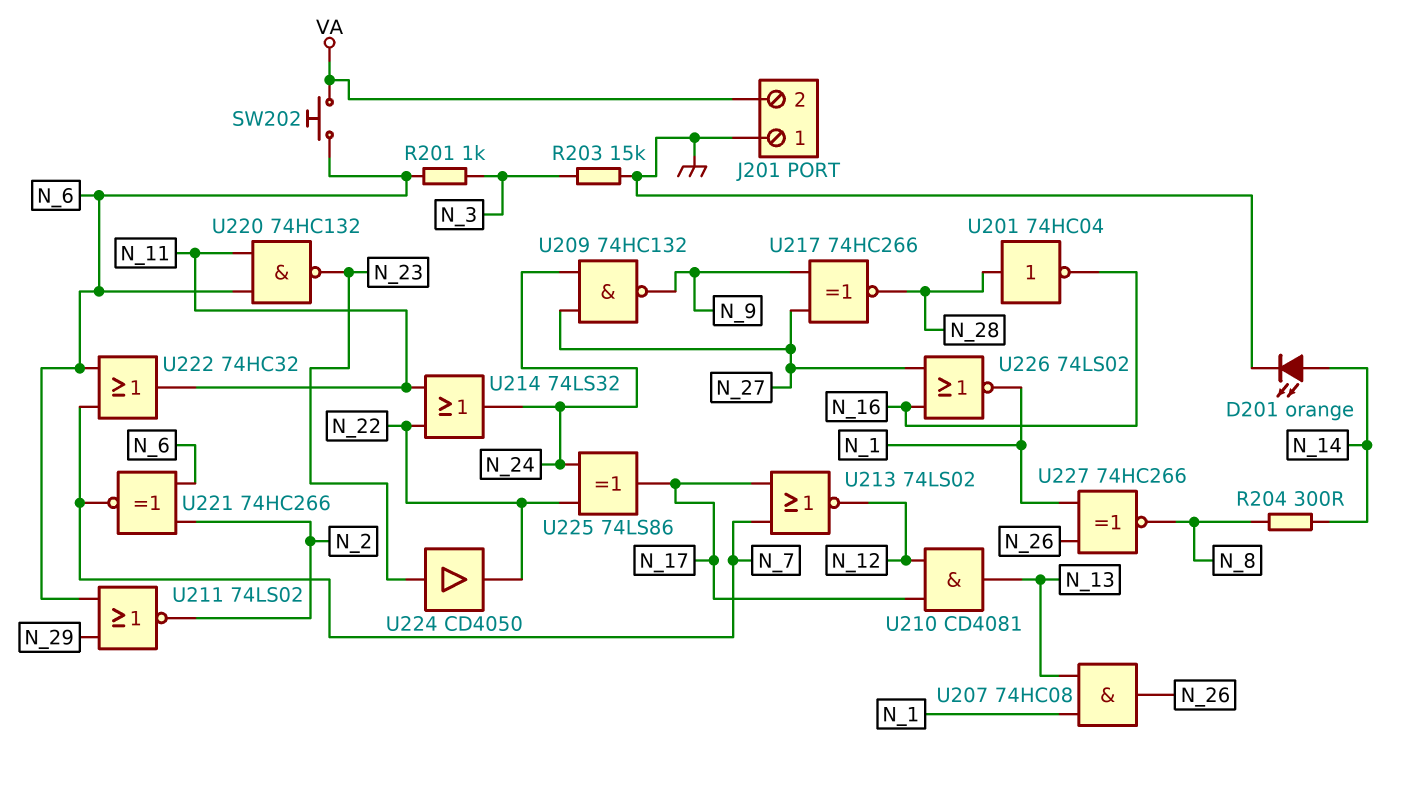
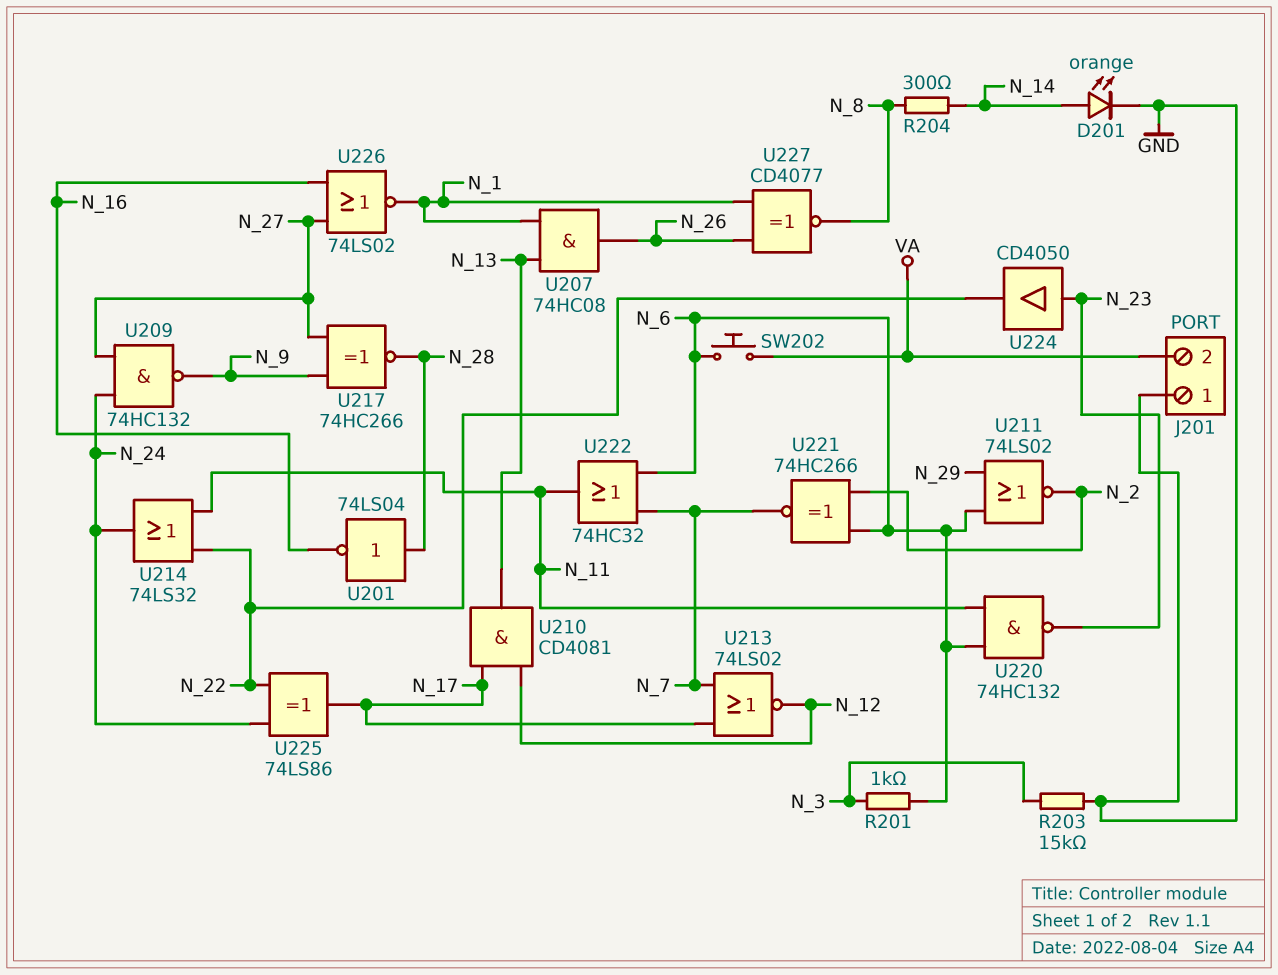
U201: NOT 74HC04 (in N_28, out N_16) -> NOT 74LS04 (in N_28, out N_16)
U227: XNOR 74HC266 (in N_1, in N_26, out N_8) -> XNOR CD4077 (in N_1, in N_26, out N_8)

